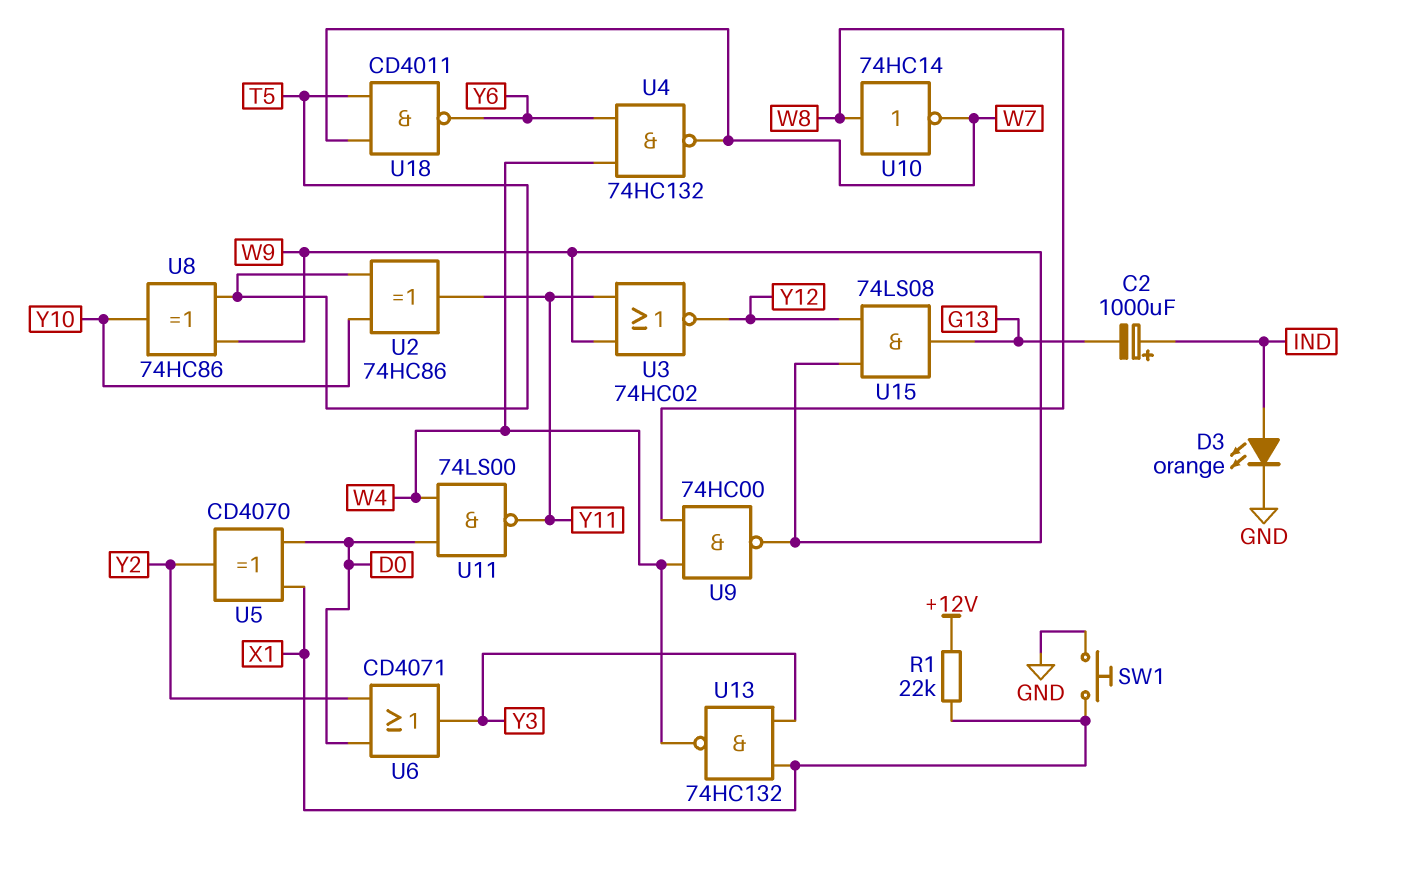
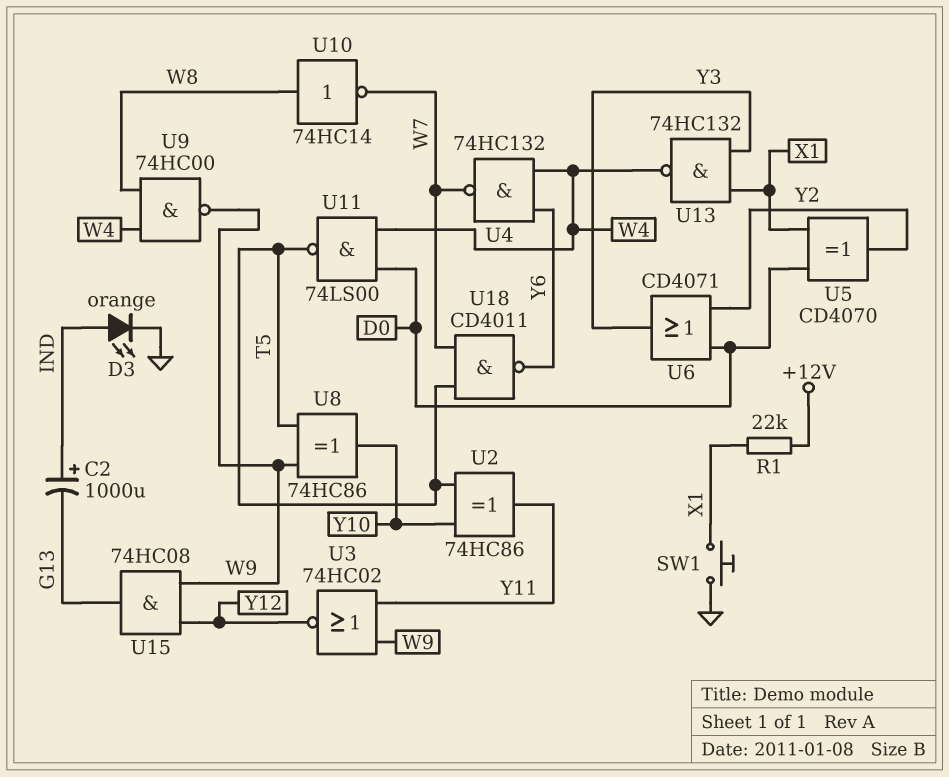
U11: NAND 74LS00 (in D0, in W4, out Y11) -> NAND 74LS00 (in D0, in W4, out T5)
U15: AND 74LS08 (in W9, in Y12, out G13) -> AND 74HC08 (in W9, in Y12, out G13)

